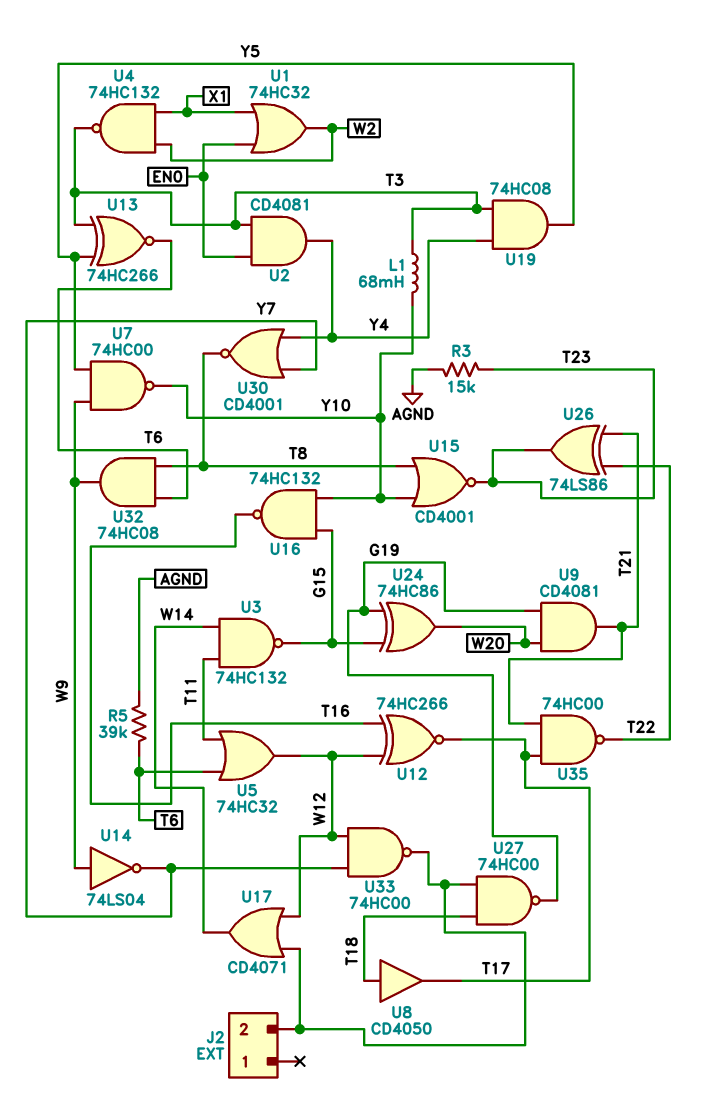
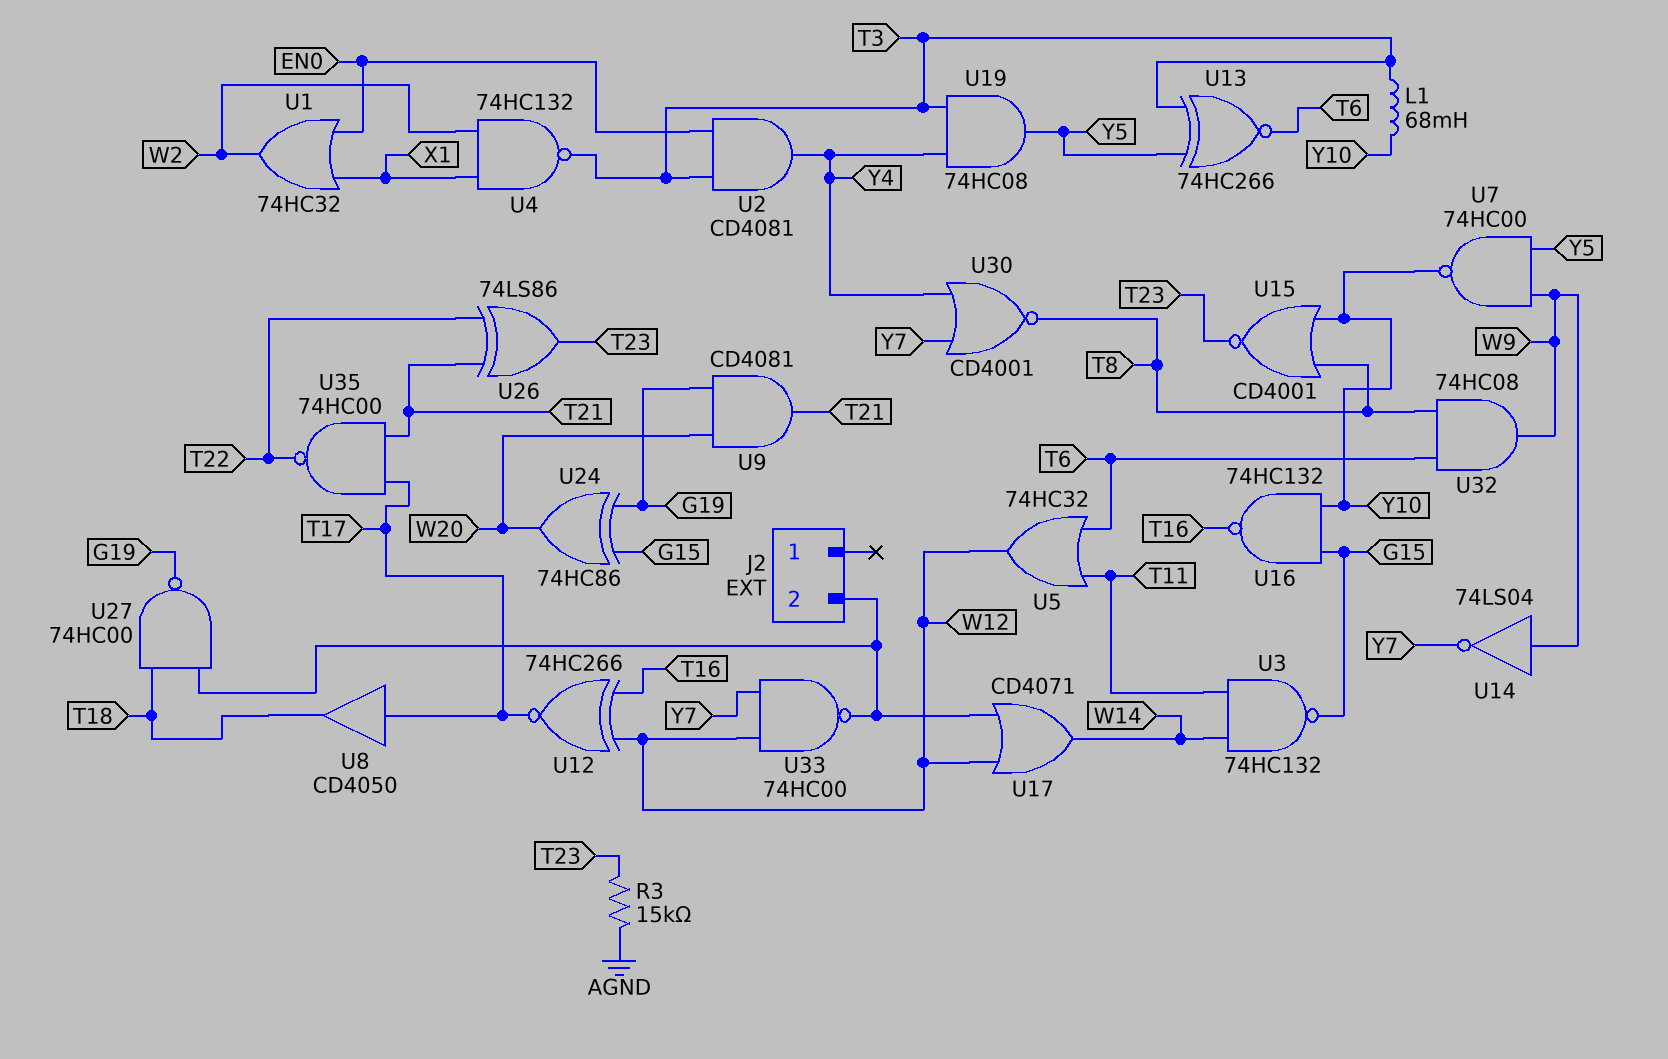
R5: 39k (AGND, T6) -> none
U8: buffer CD4050 (in T18, out T17) -> buffer CD4050 (in T17, out T18)

